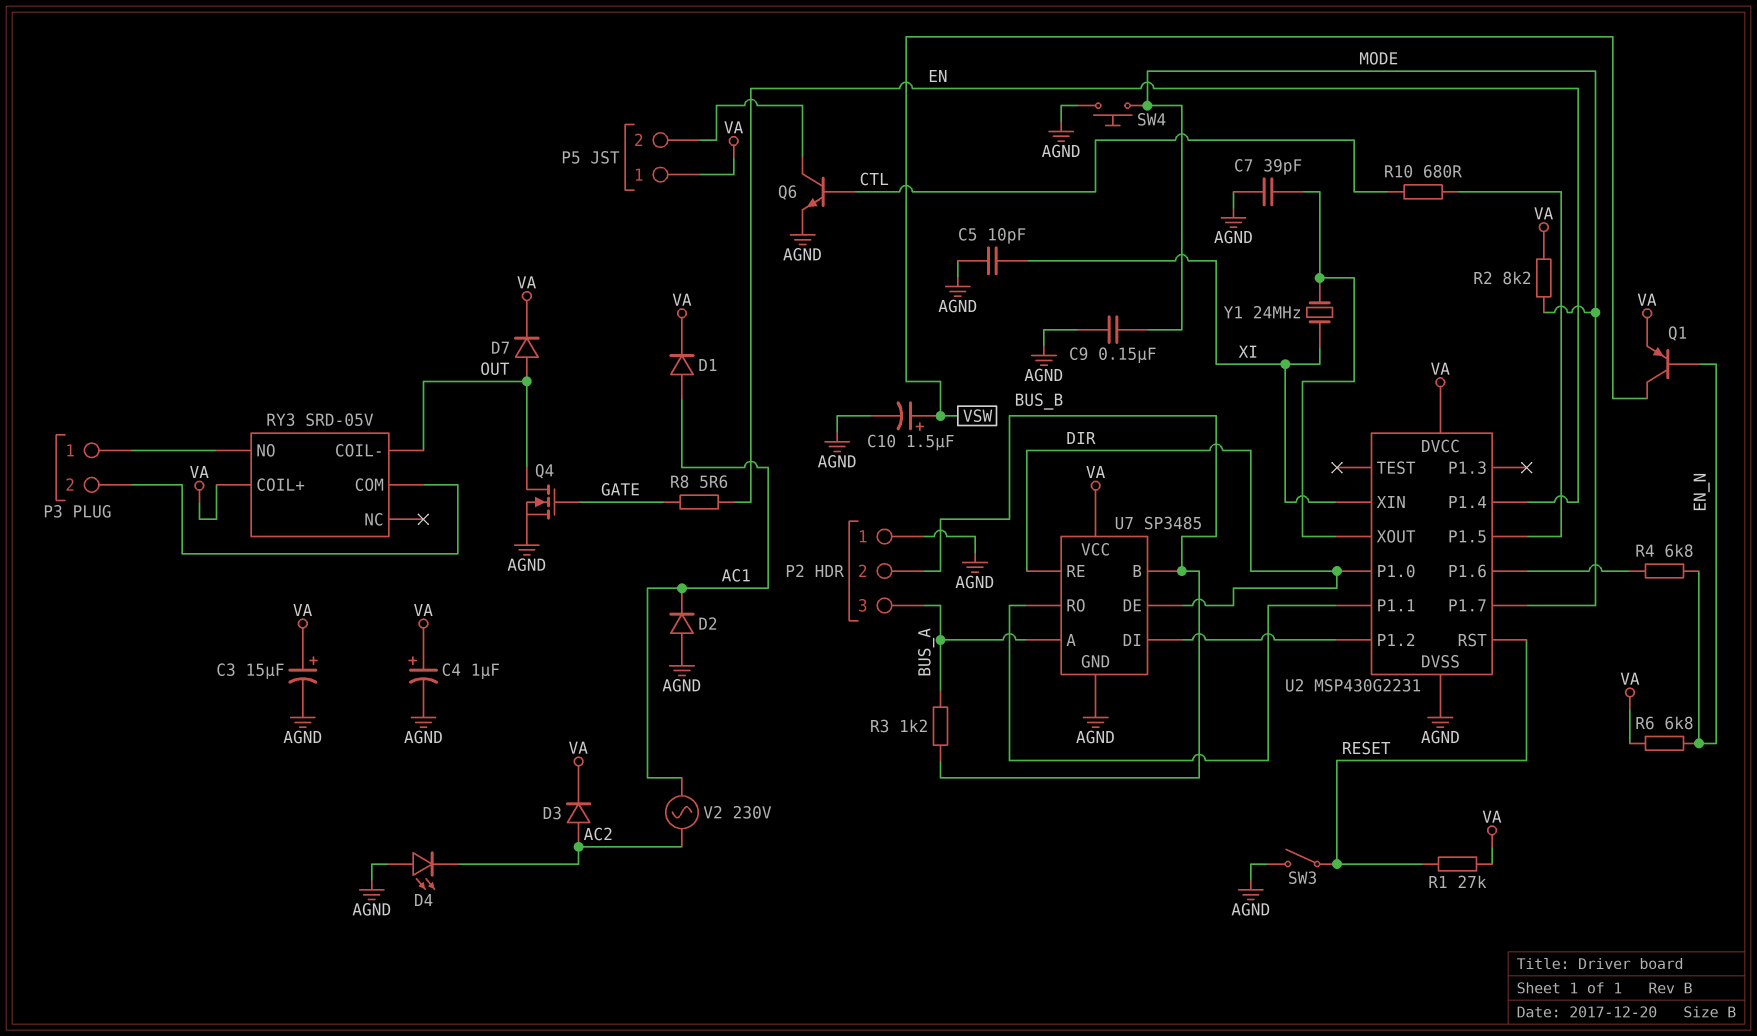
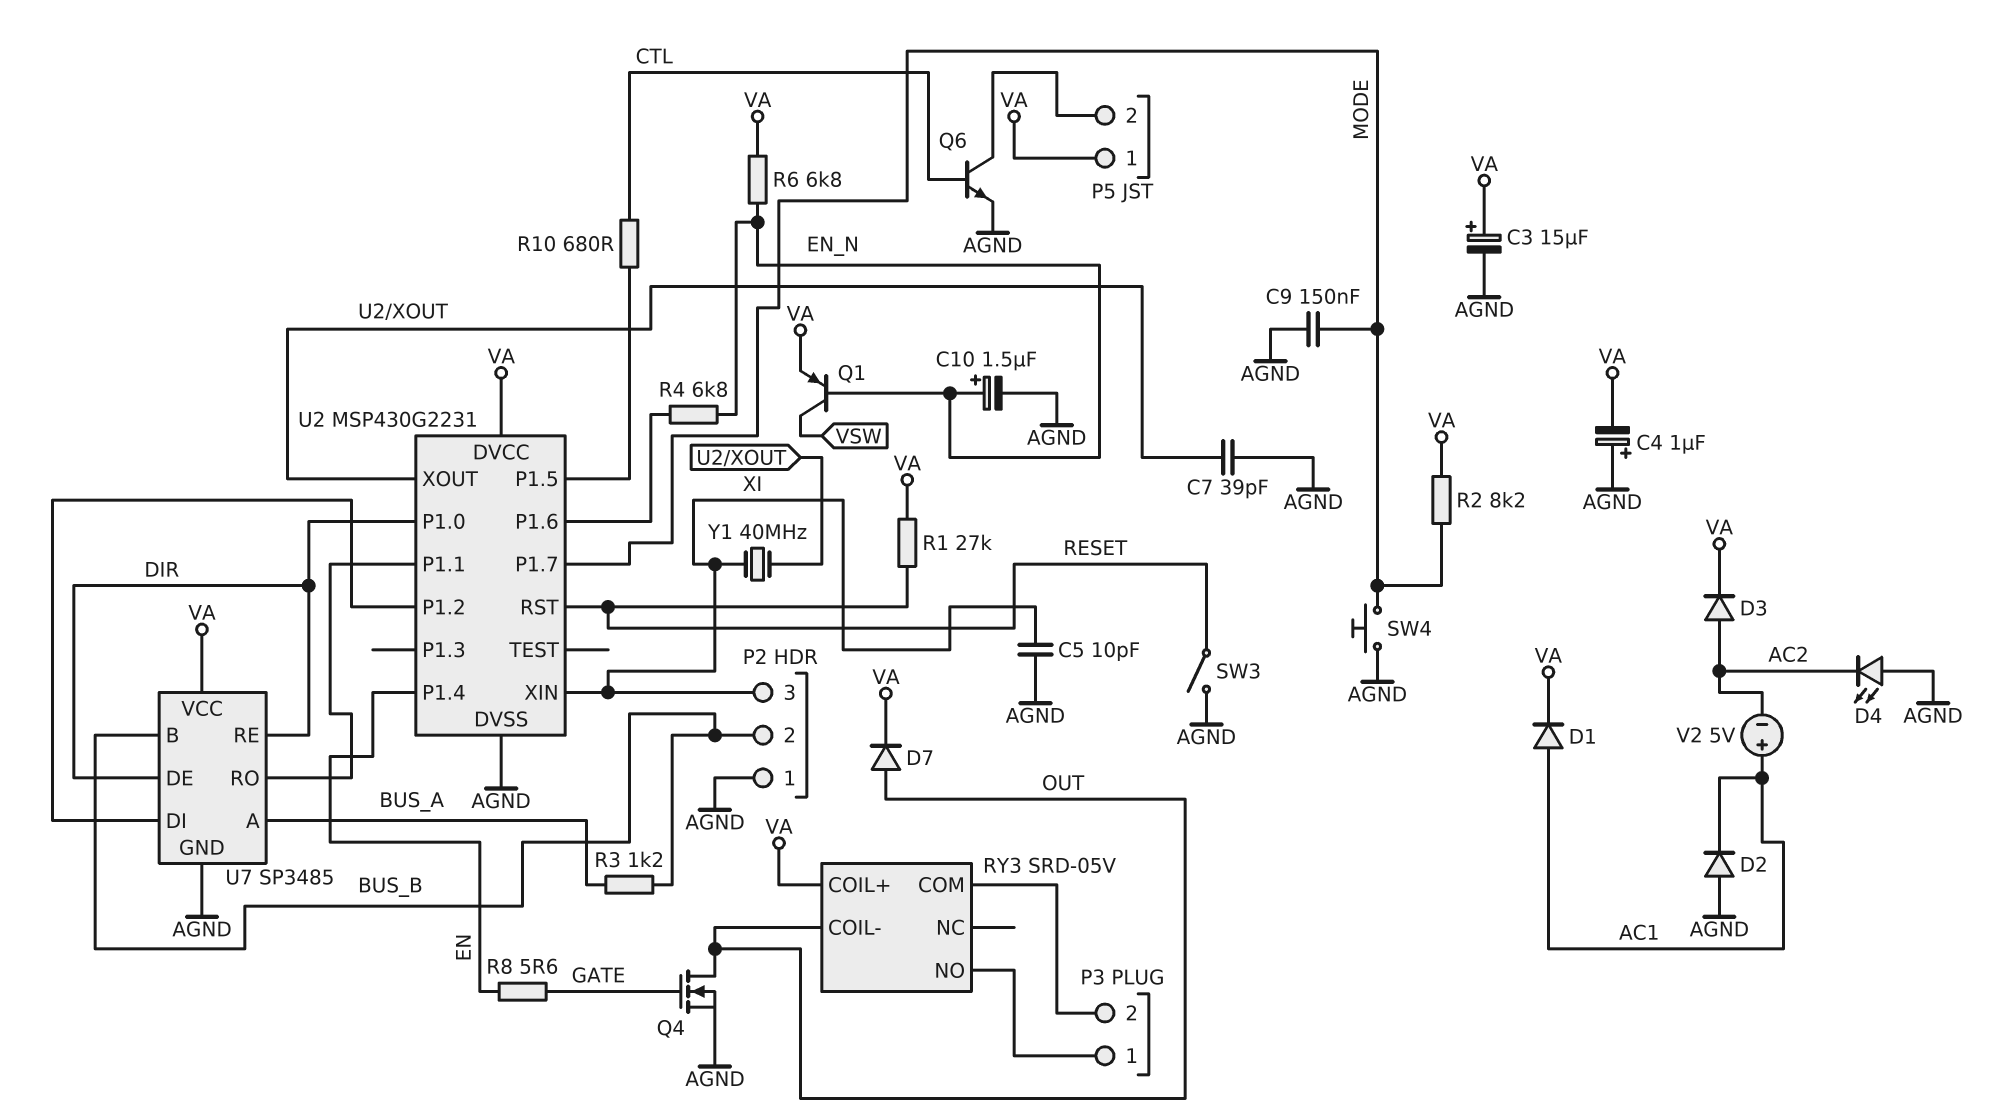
C4: 1uF (plus VA, minus AGND) -> 1uF (plus AGND, minus VA)
C10: 1.5uF (plus VSW, minus AGND) -> 1.5uF (plus EN_N, minus AGND)
P2 pin 3: BUS_A -> XI
V2: AC 230V (AC1, AC2) -> 5V (plus AC1, minus AC2)
Y1: 24MHz (U2/XOUT, XI) -> 40MHz (U2/XOUT, XI)

